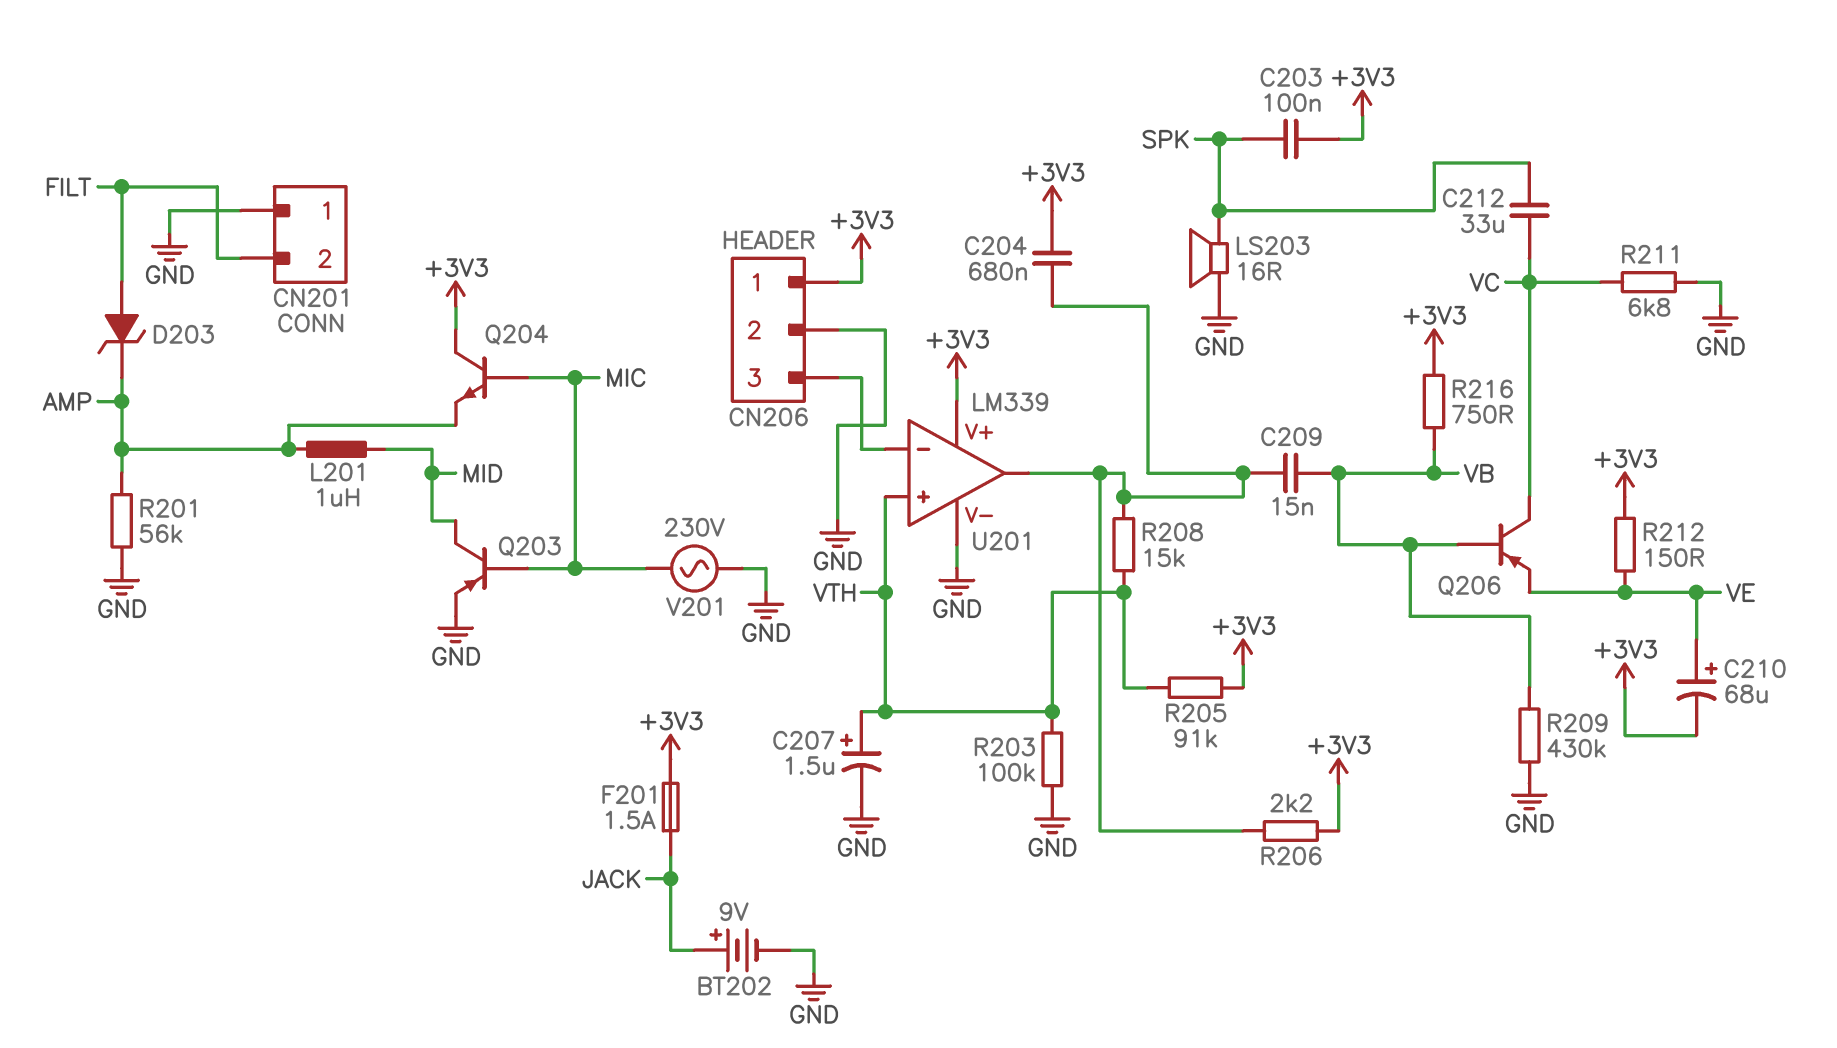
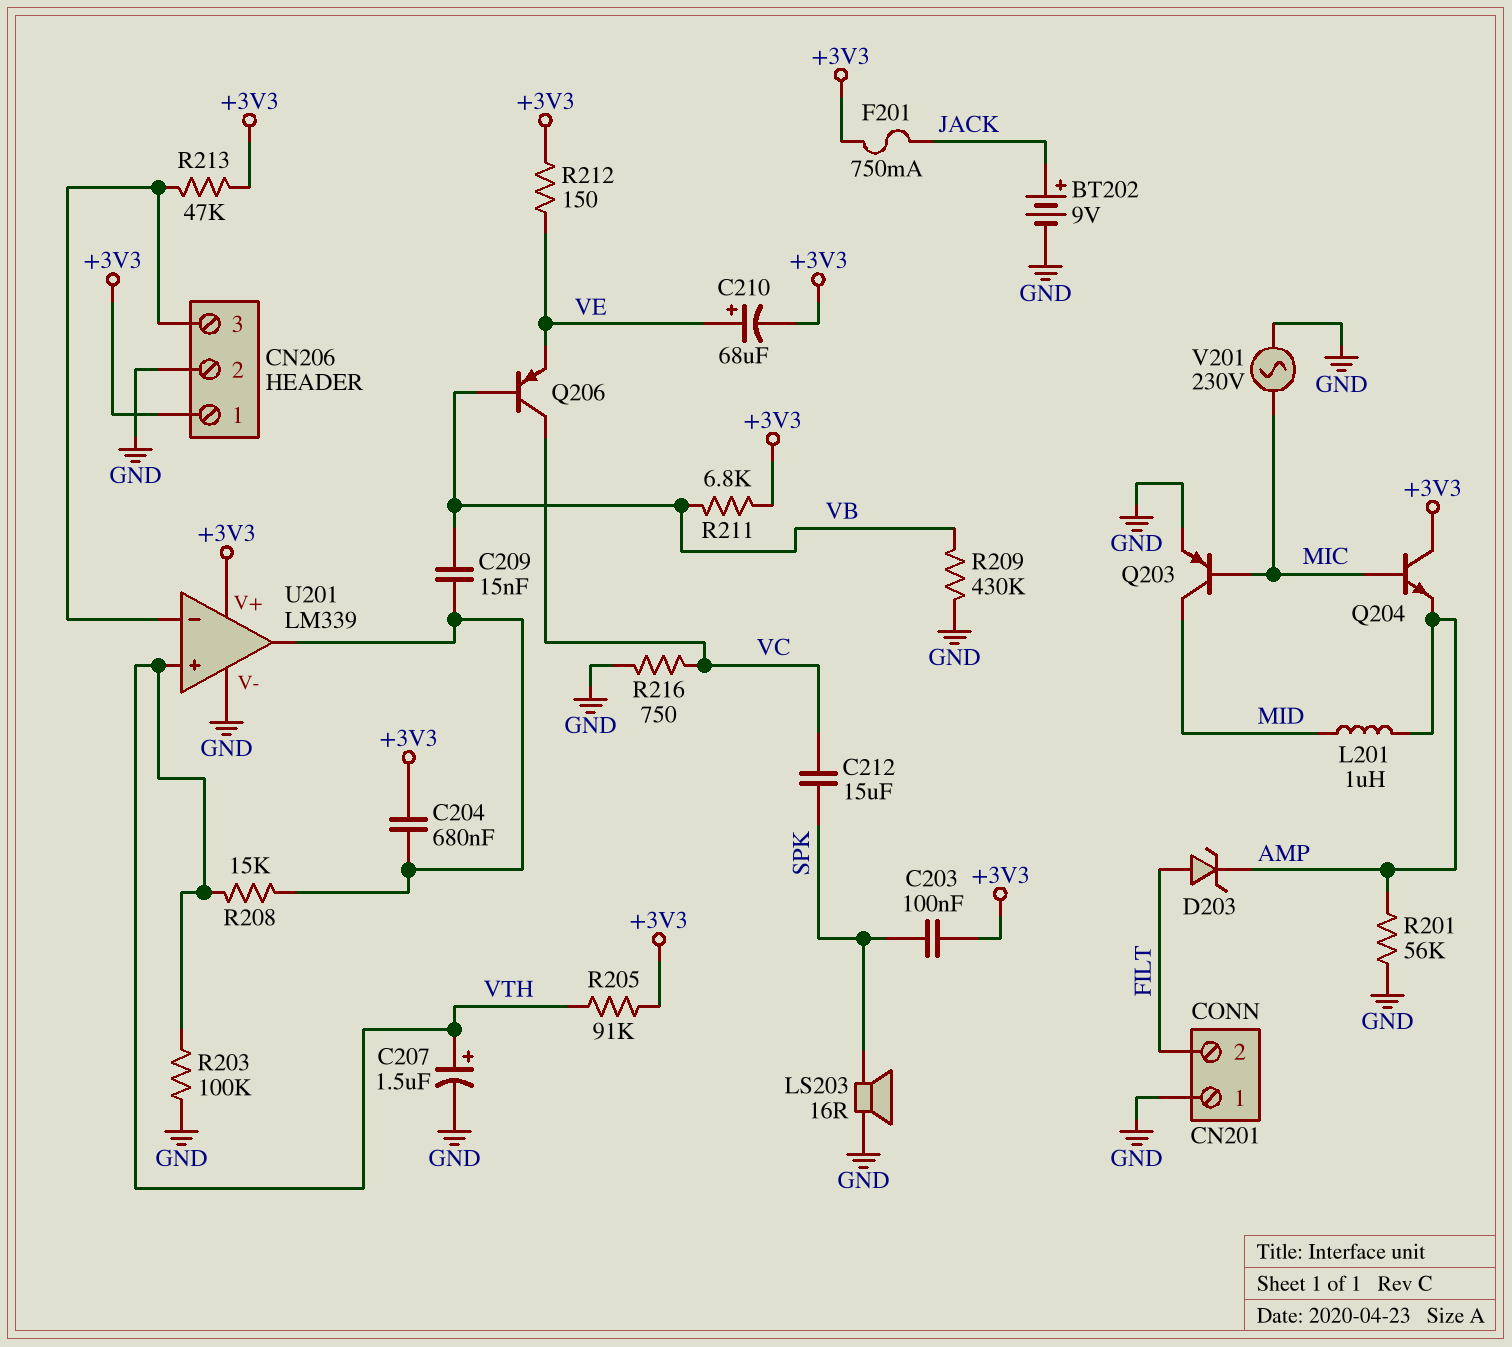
C212: 33uF (SPK, VC) -> 15uF (SPK, VC)
F201: 1.5A (+3V3, JACK) -> 750mA (+3V3, JACK)
R206: 2.2k (+3V3, U201/out) -> none
R211: 6.8k (GND, VC) -> 6.8k (+3V3, VB)
R213: none -> 47k (+3V3, CN206/3)
R216: 750 (+3V3, VB) -> 750 (GND, VC)

